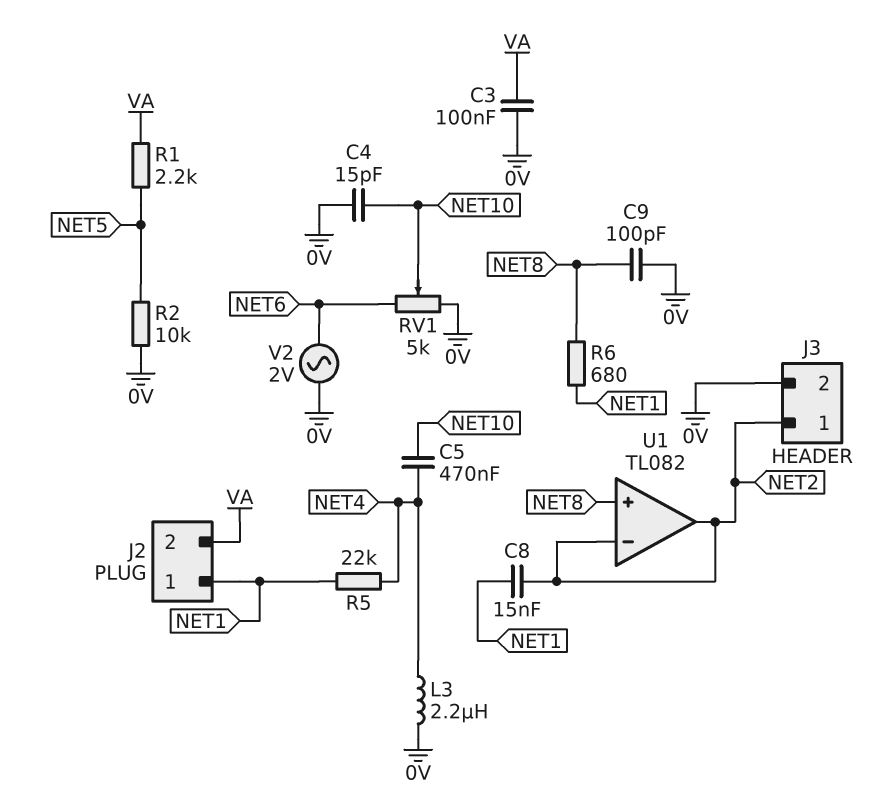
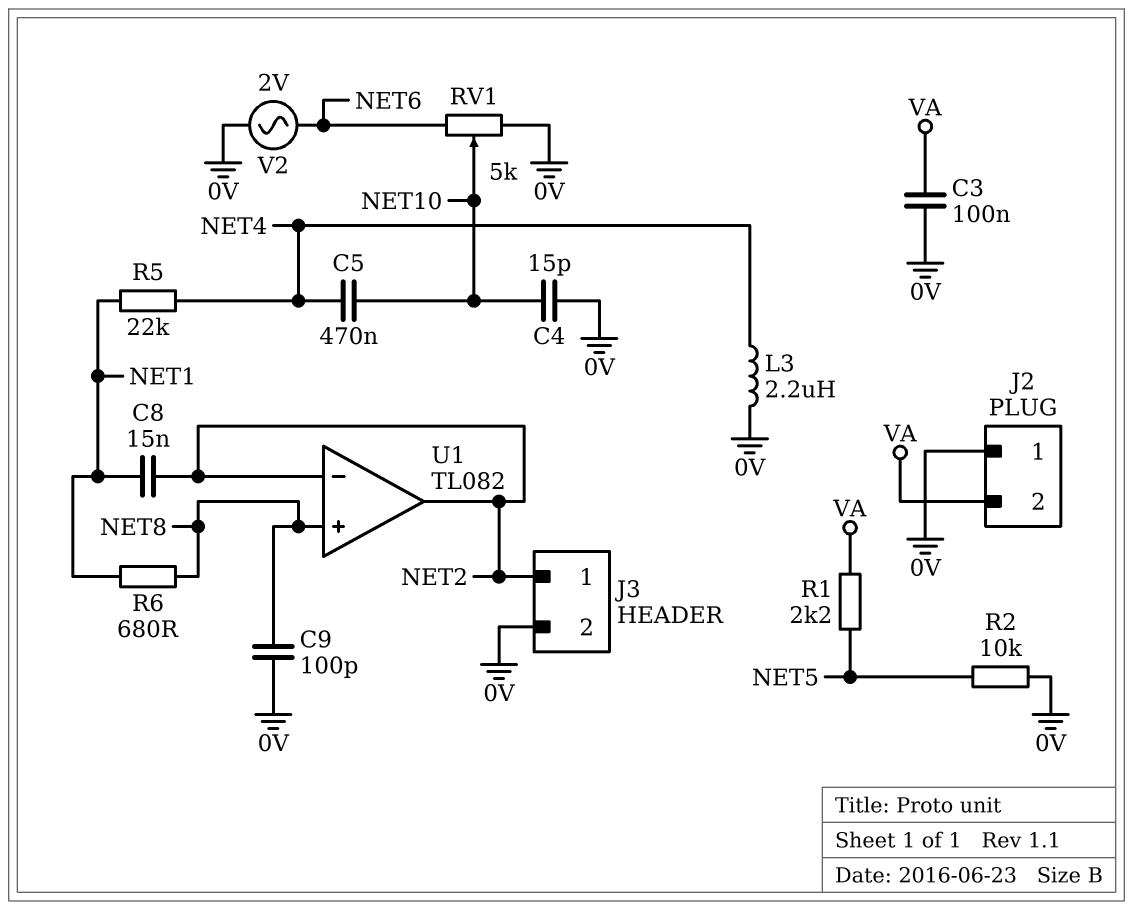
J2 pin 1: NET1 -> 0V

